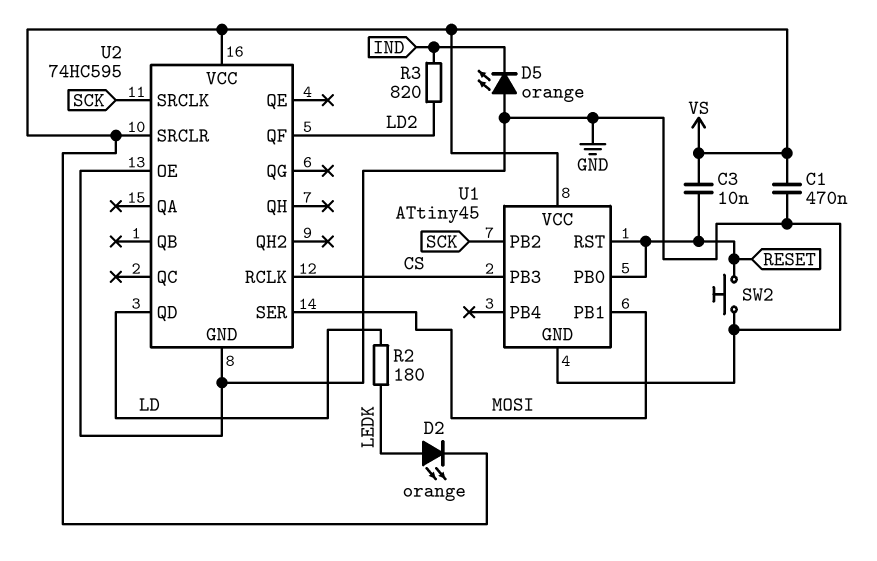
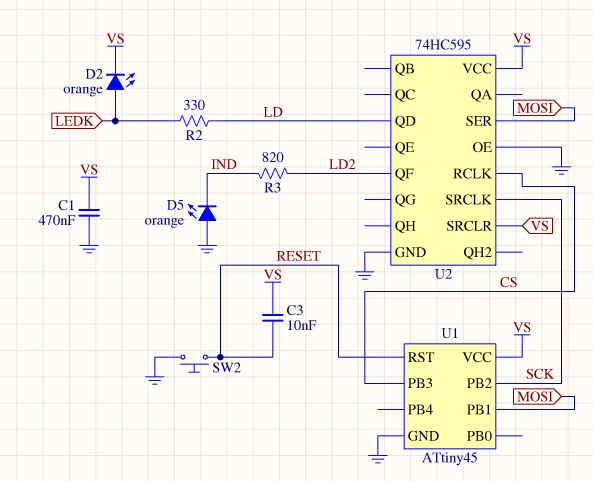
R2: 180 (LD, LEDK) -> 330 (LD, LEDK)
U1 pin PB0: RESET -> none

